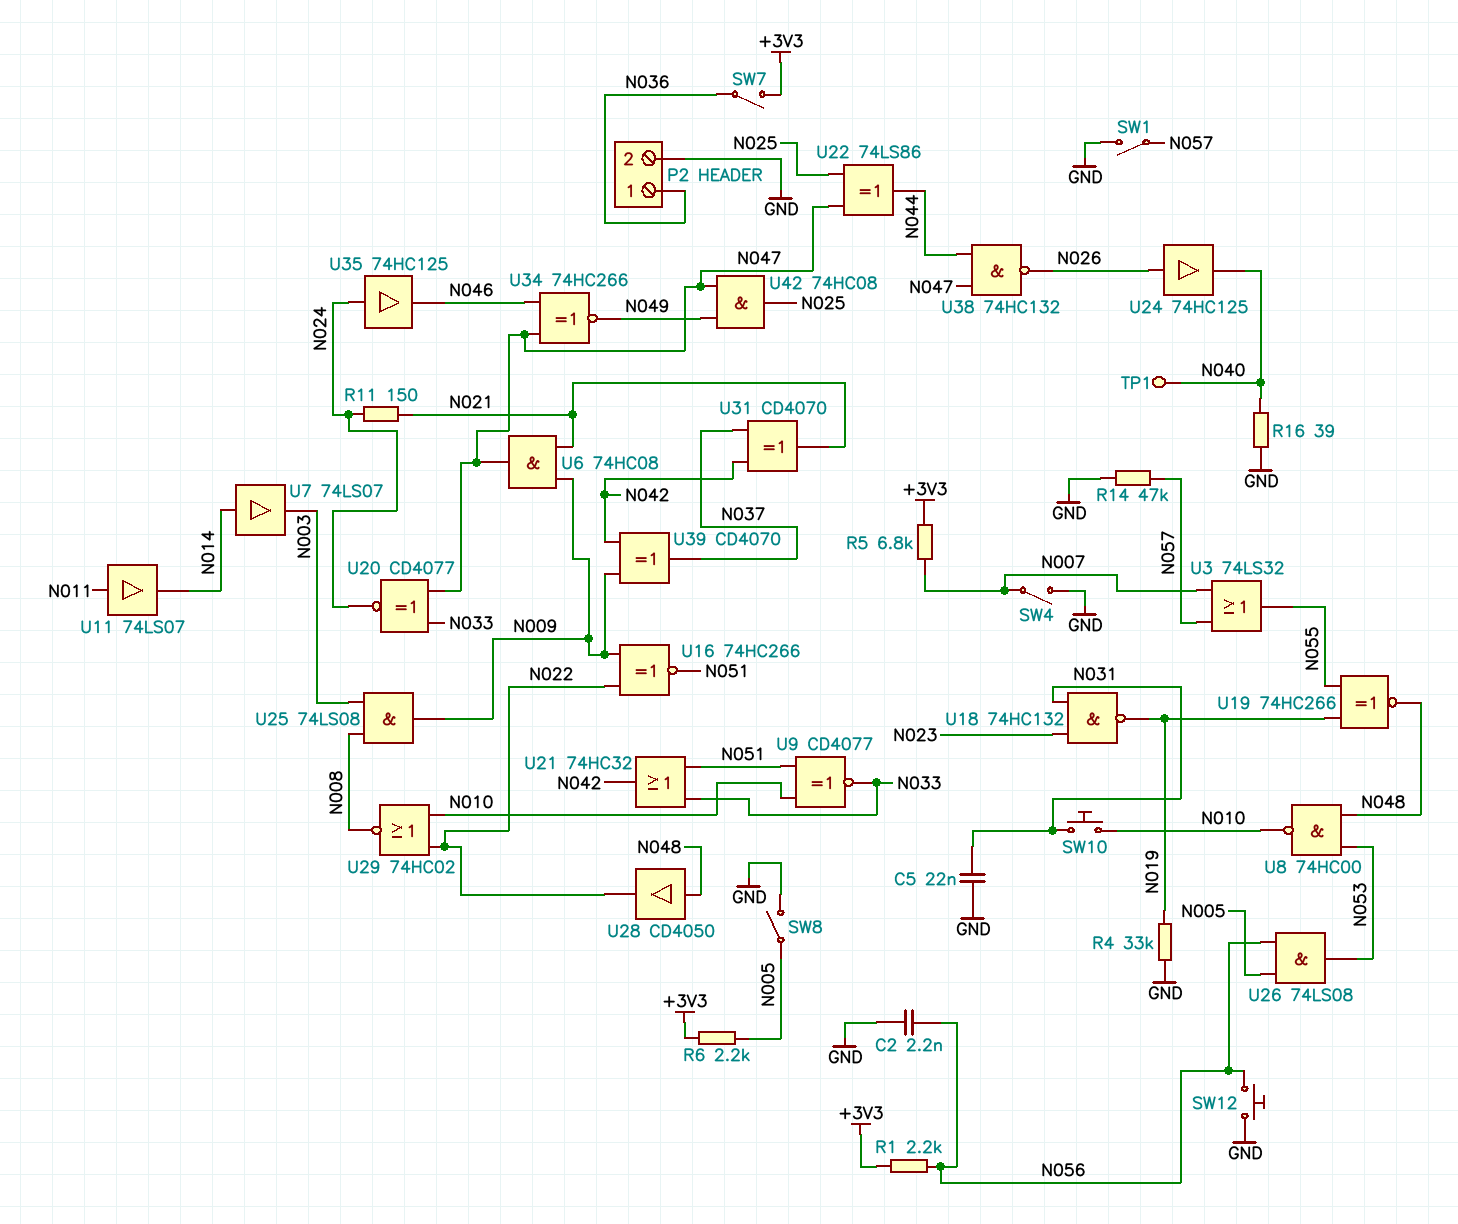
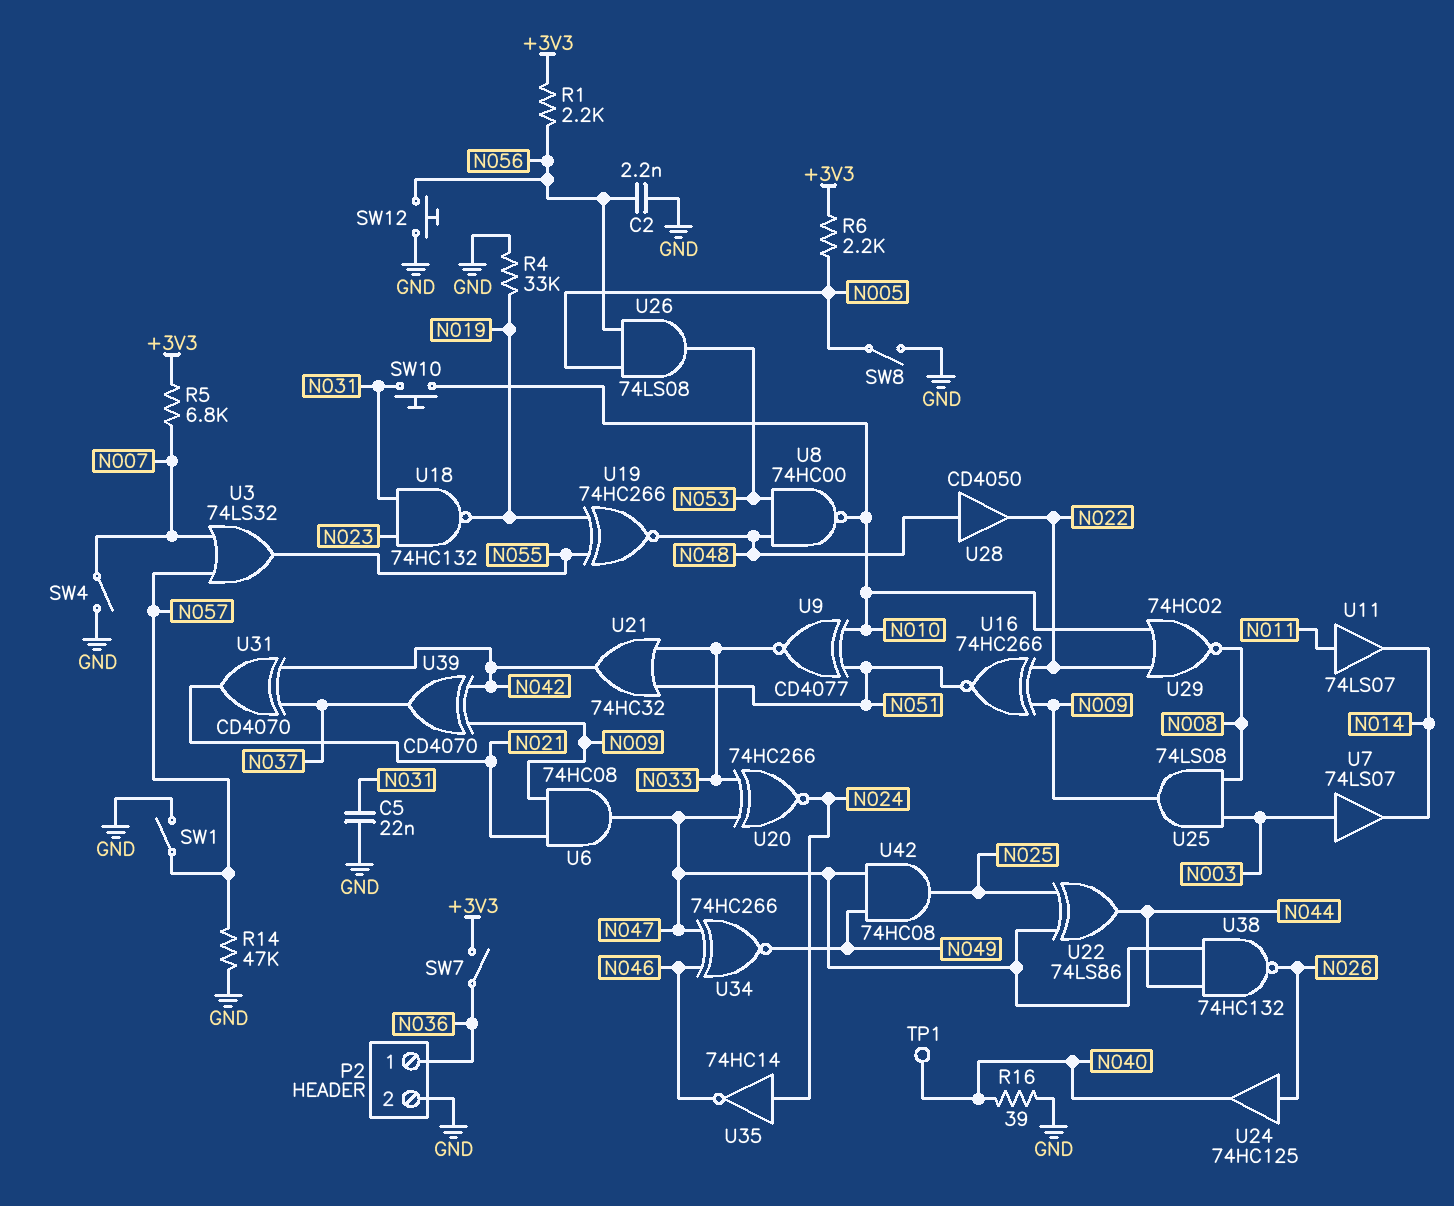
R11: 150 (N021, N024) -> none
U7: buffer 74LS07 (in N014, out N003) -> buffer 74LS07 (in N003, out N014)
U20: XNOR CD4077 (in N033, in N047, out N024) -> XNOR 74HC266 (in N033, in N047, out N024)
U35: buffer 74HC125 (in N024, out N046) -> NOT 74HC14 (in N024, out N046)

